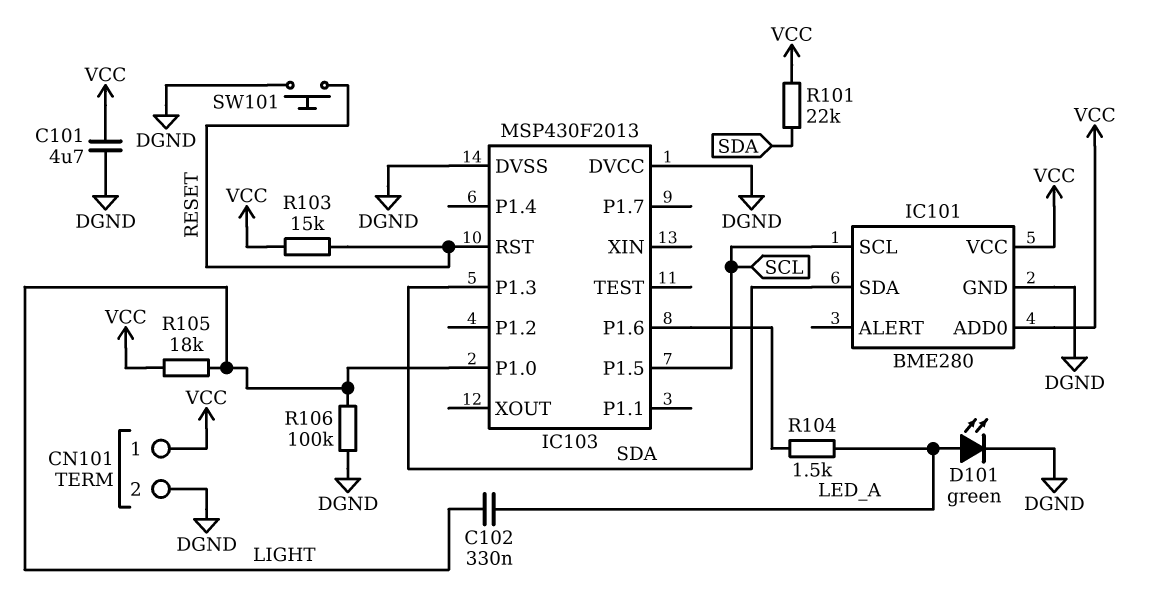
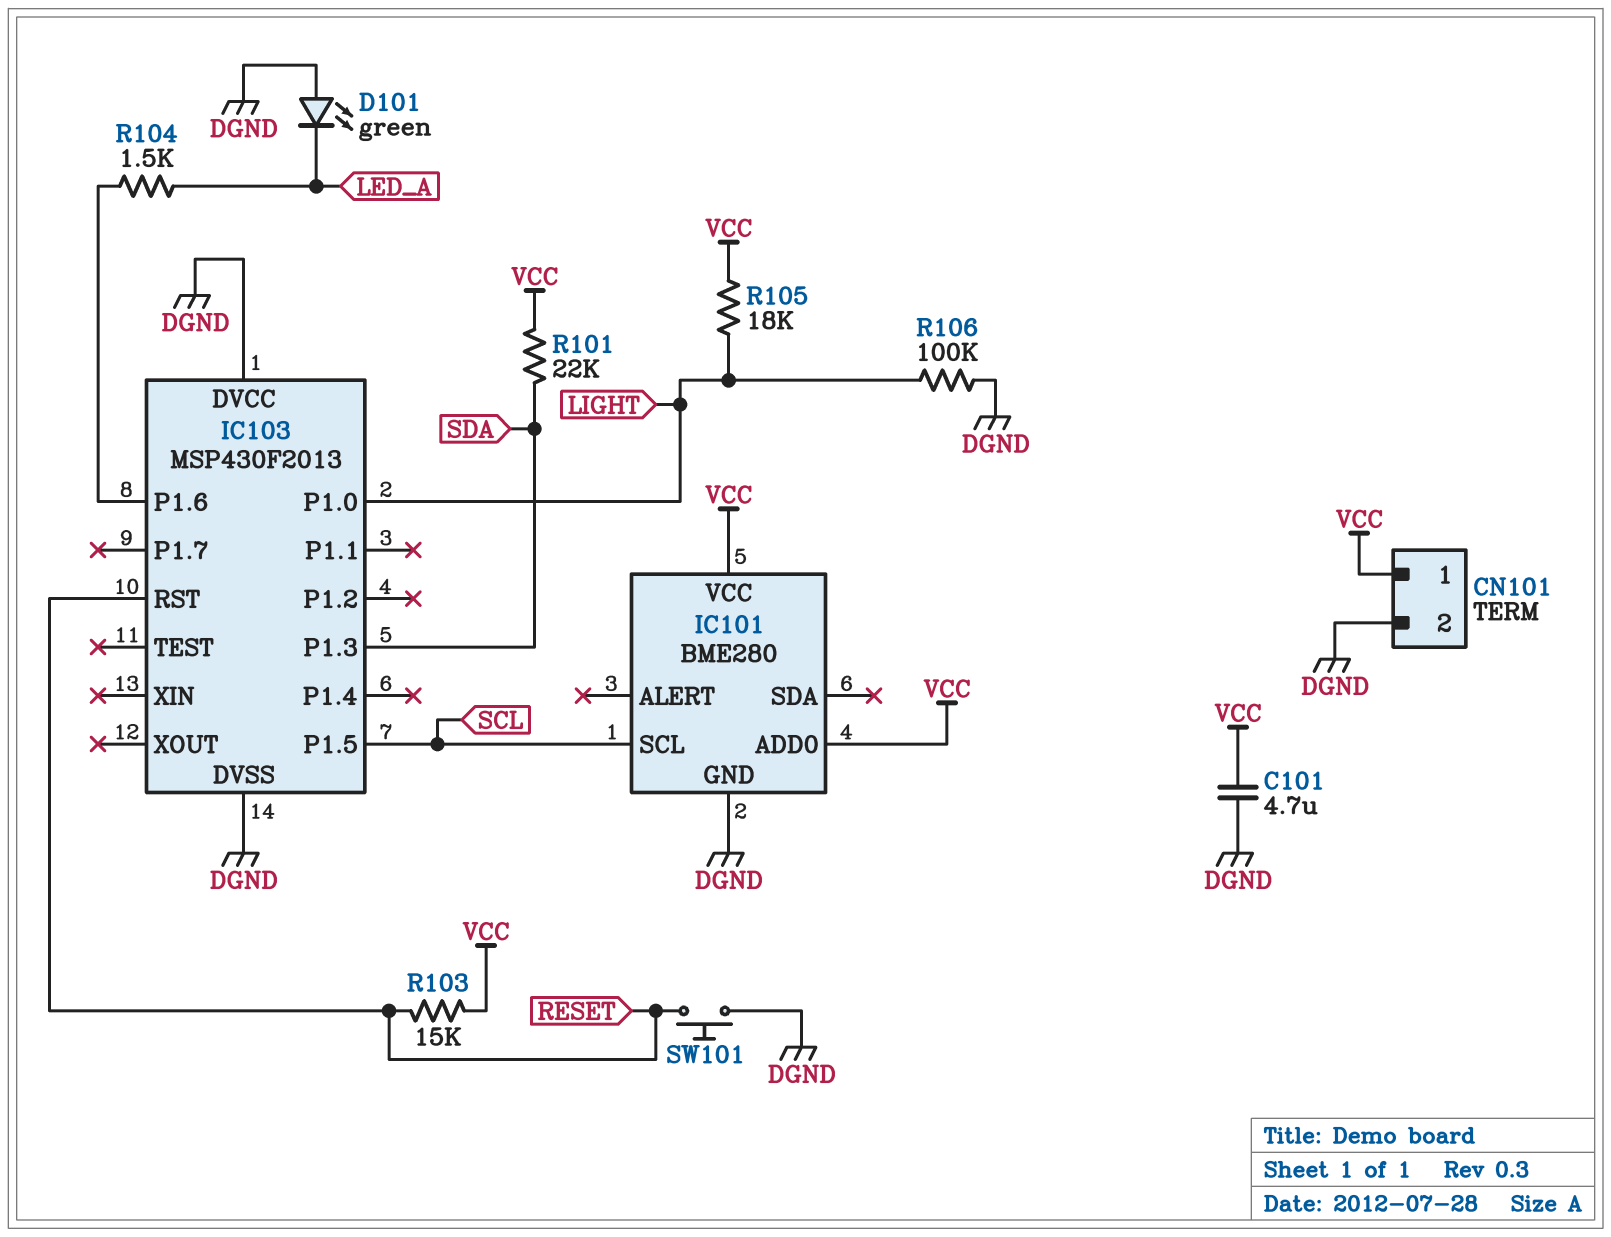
C102: 330nF (LED_A, LIGHT) -> none
D101: LED green (A LED_A, K DGND) -> LED green (A DGND, K LED_A)
IC101 pin SDA: SDA -> none

